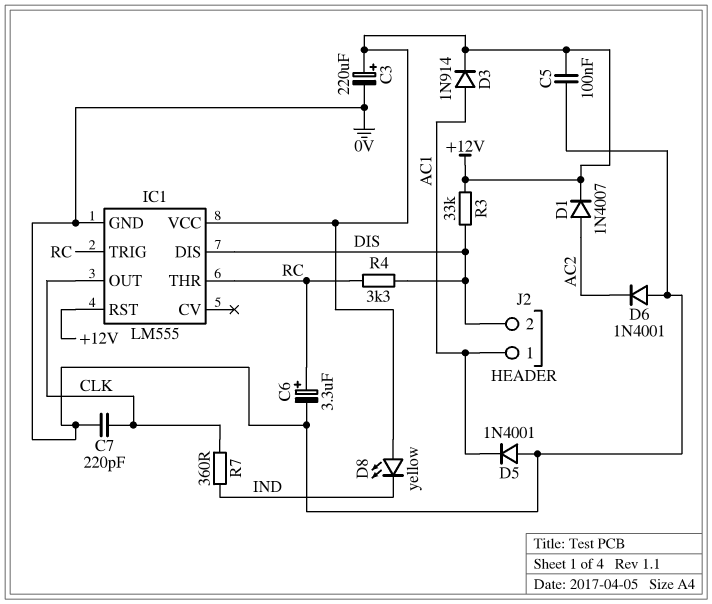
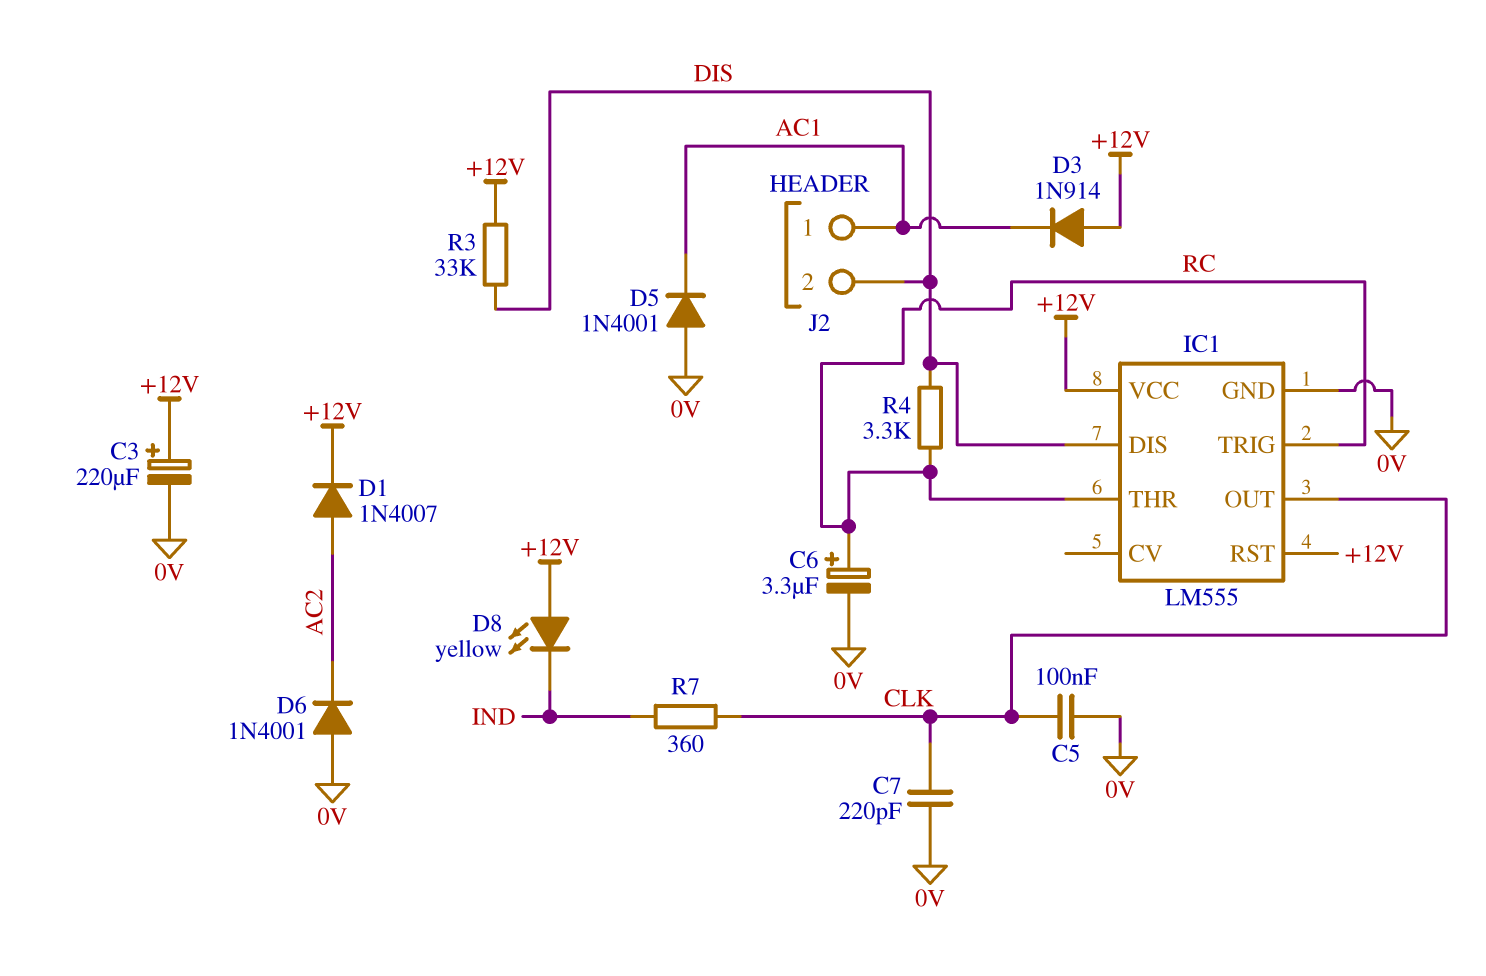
C5: 100nF (+12V, 0V) -> 100nF (0V, CLK)
D3: diode 1N914 (A AC1, K +12V) -> diode 1N914 (A +12V, K AC1)

